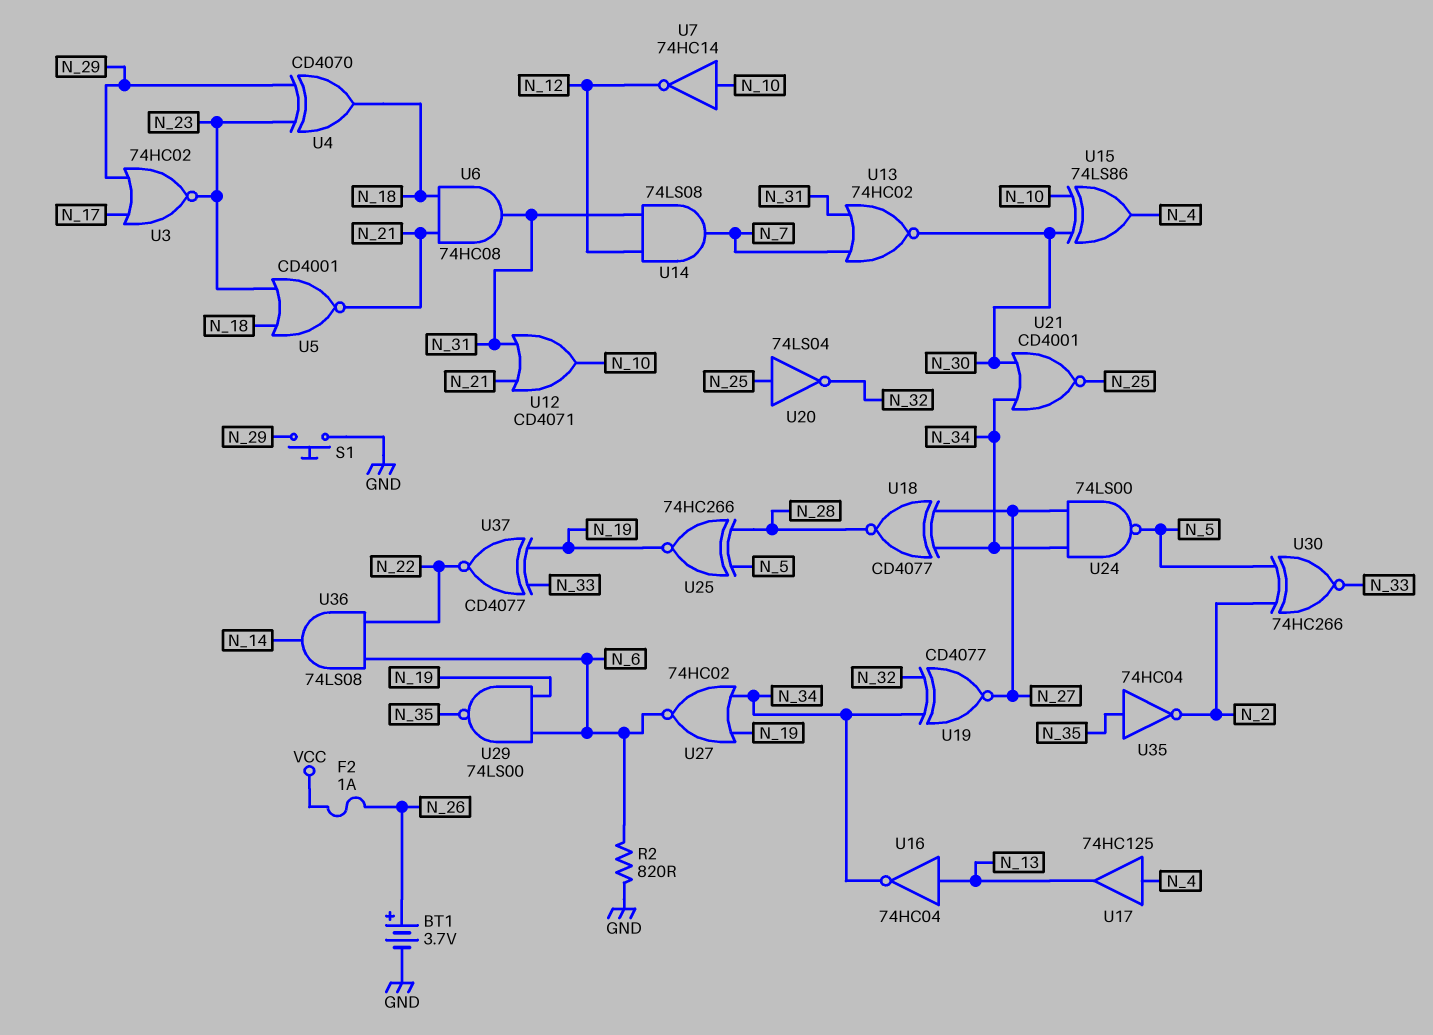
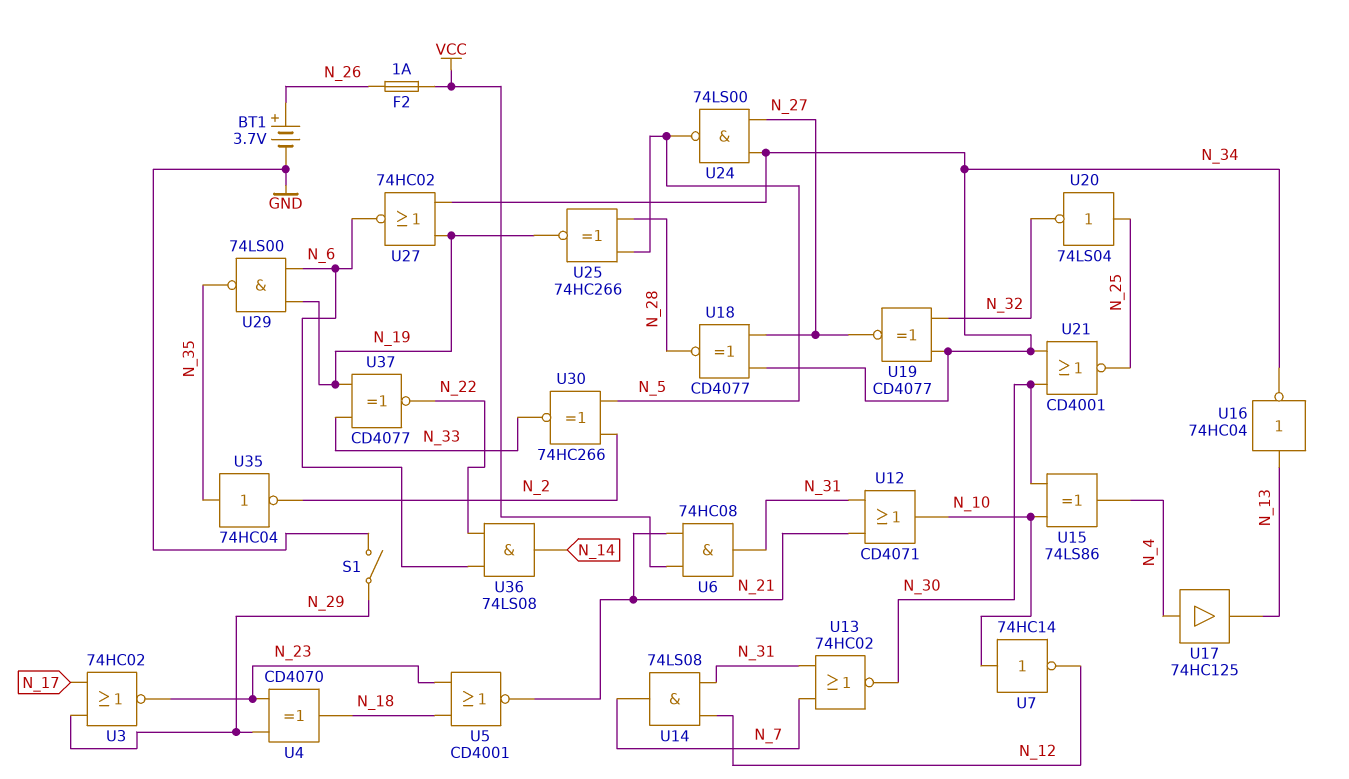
R2: 820 (GND, N_6) -> none
S1: button (GND, N_29) -> switch (GND, N_29)
U6: AND 74HC08 (in N_18, in N_21, out N_31) -> AND 74HC08 (in N_21, in VCC, out N_31)

